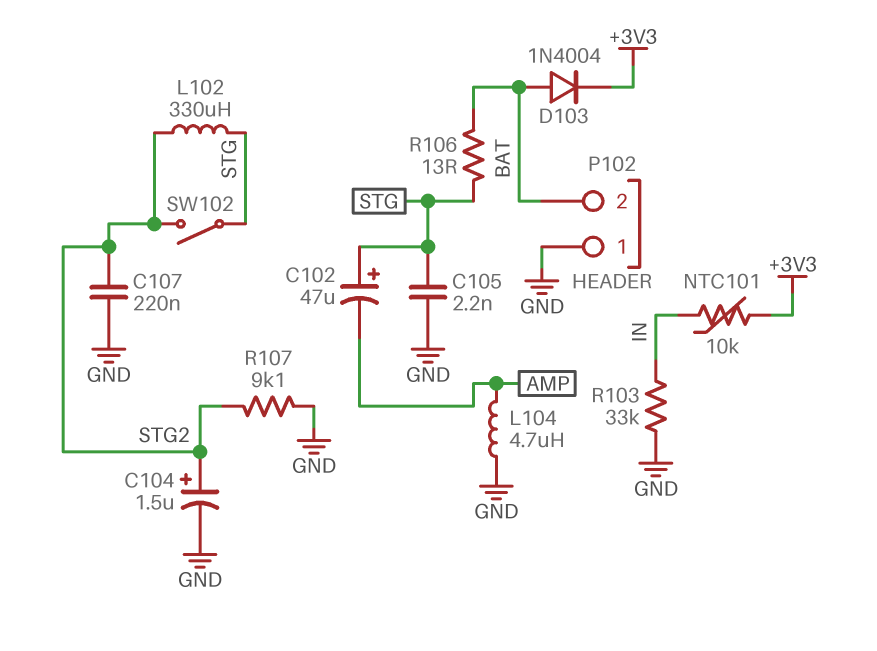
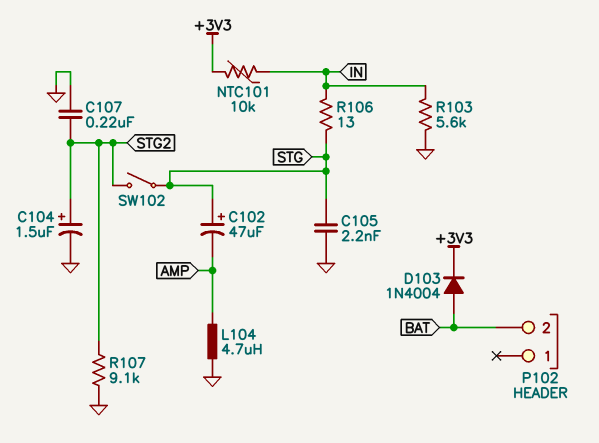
L102: 330uH (STG, STG2) -> none
P102 pin 1: GND -> none
R103: 33k (GND, IN) -> 5.6k (GND, IN)
R106: 13 (BAT, STG) -> 13 (IN, STG)

